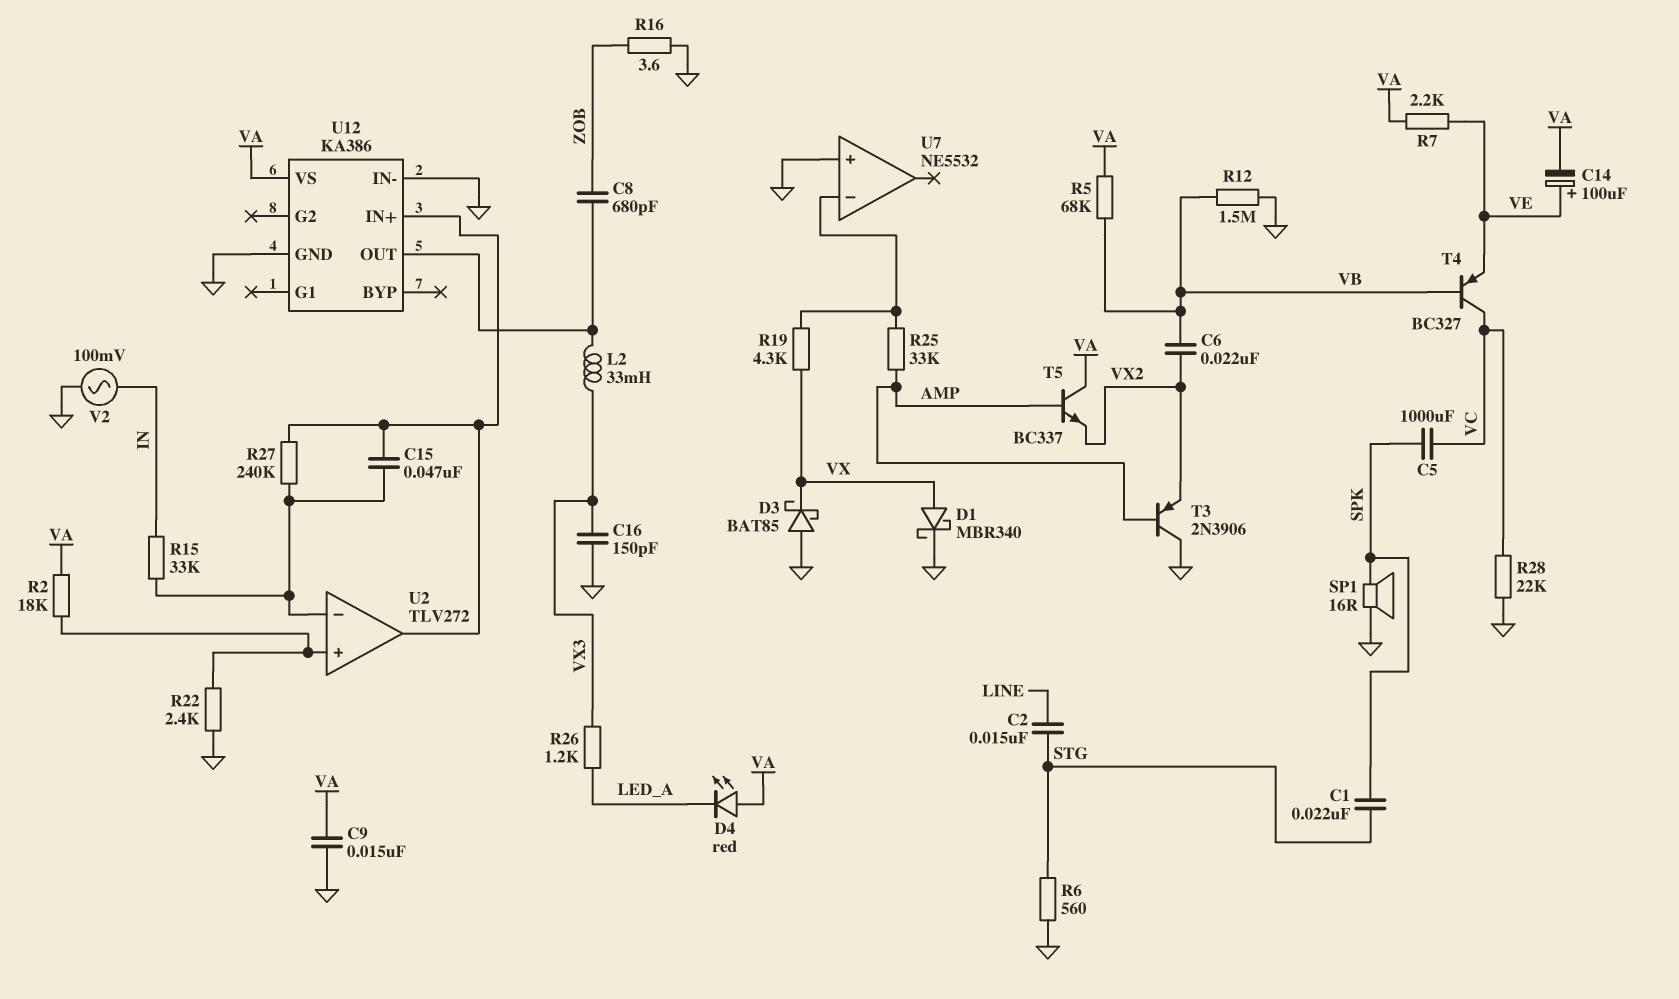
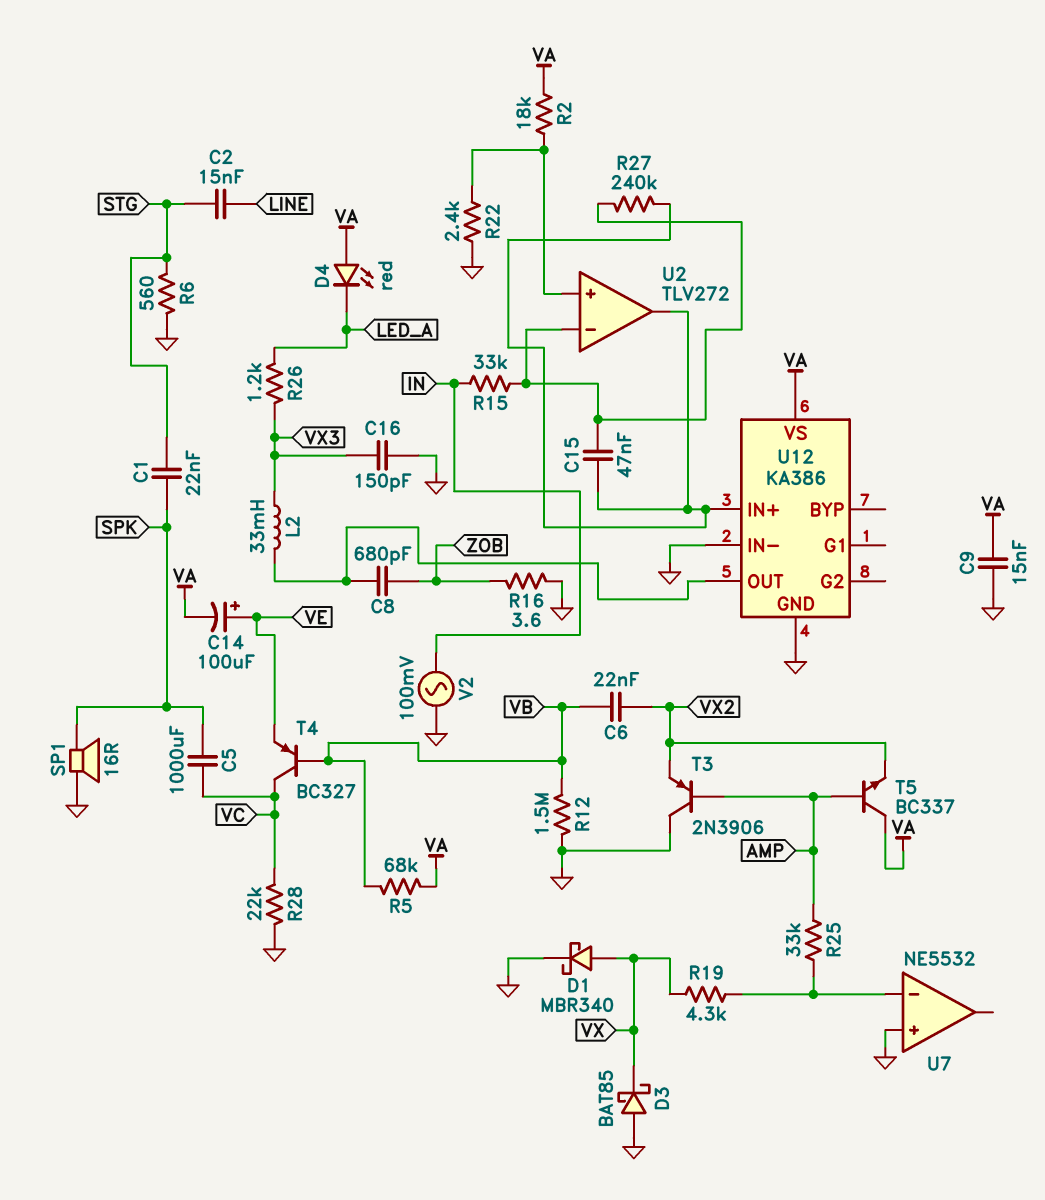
R7: 2.2k (VA, VE) -> none

